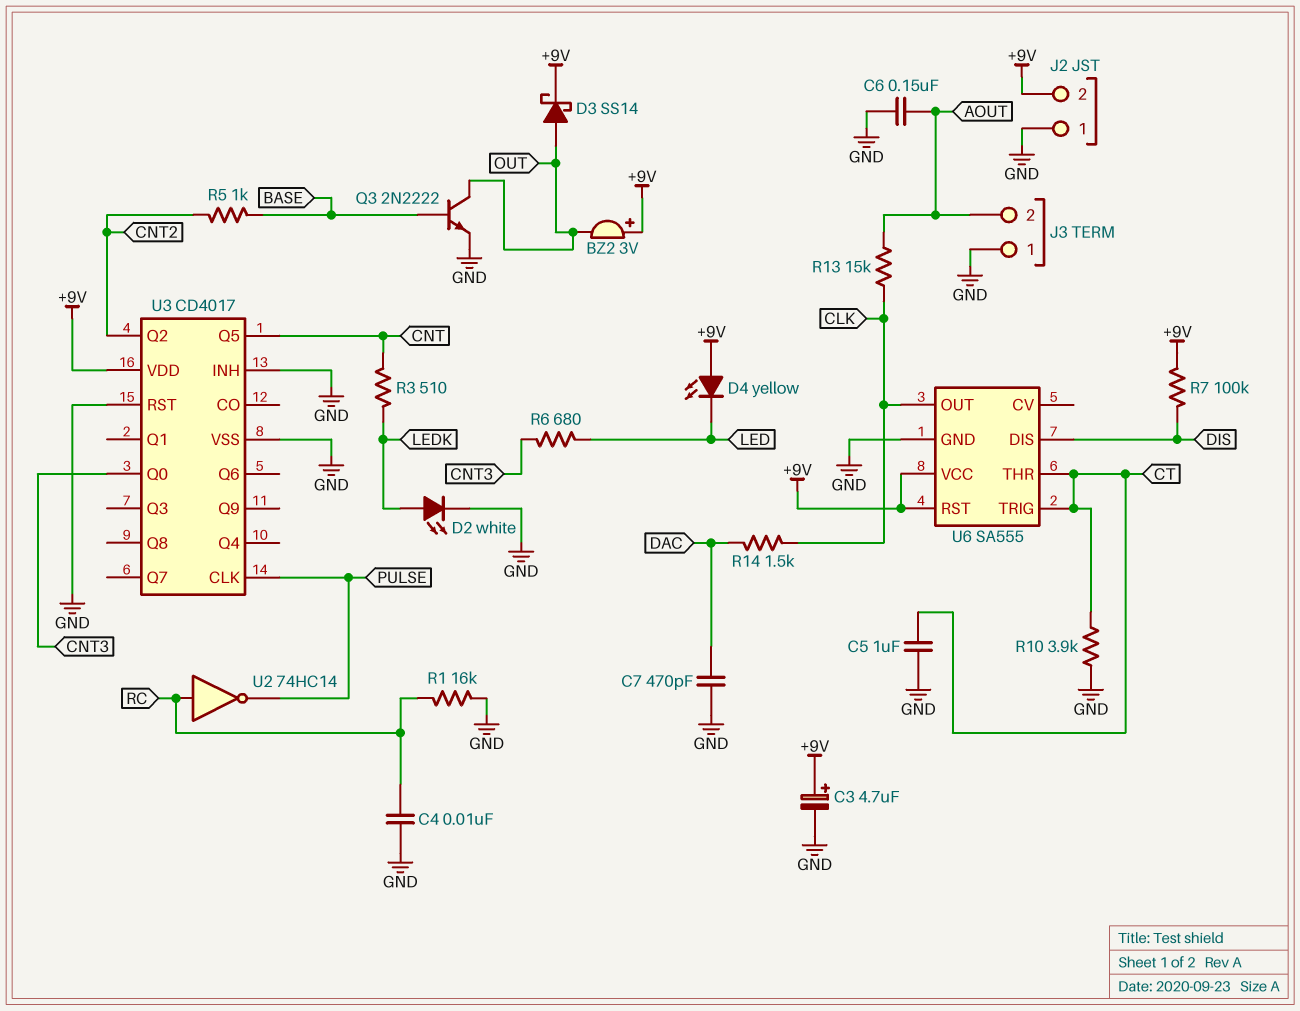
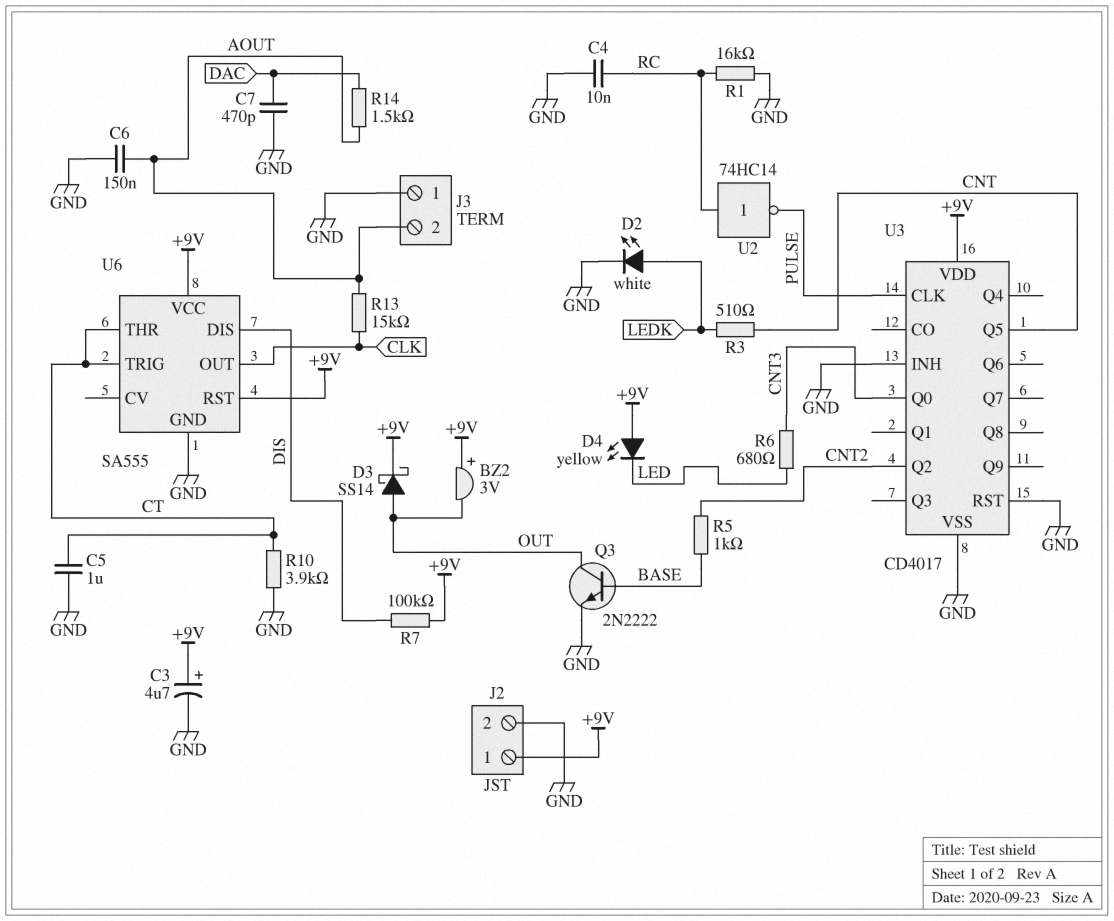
J2 pin 1: GND -> +9V
J2 pin 2: +9V -> GND
R14: 1.5k (CLK, DAC) -> 1.5k (AOUT, DAC)

